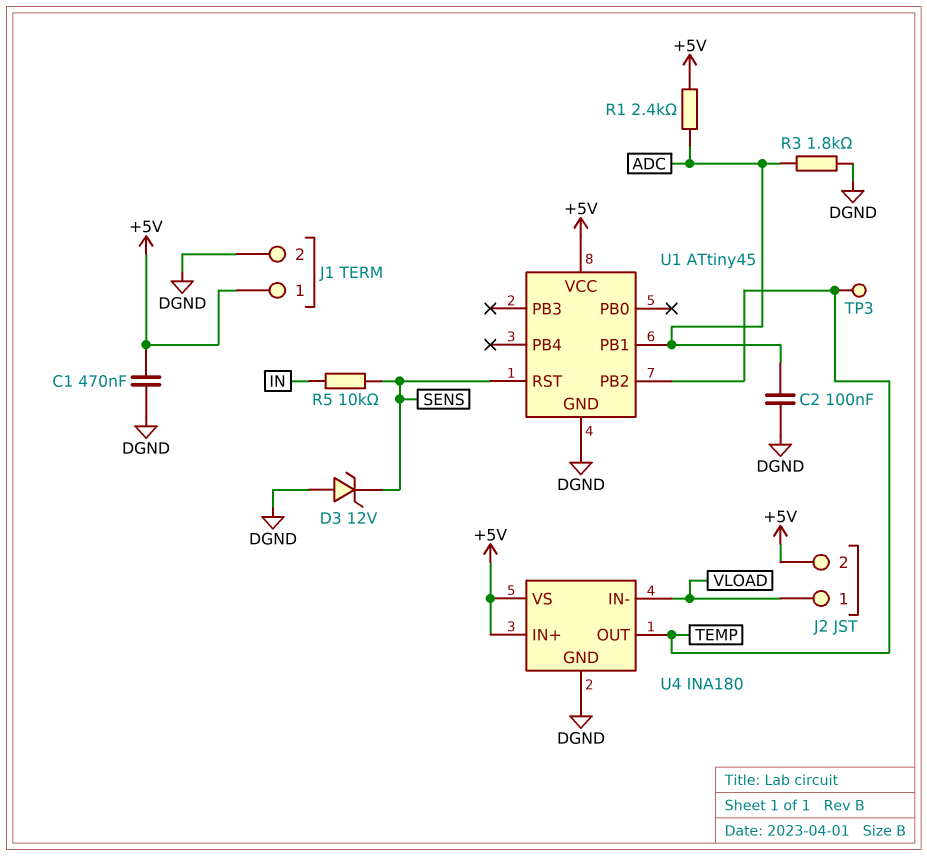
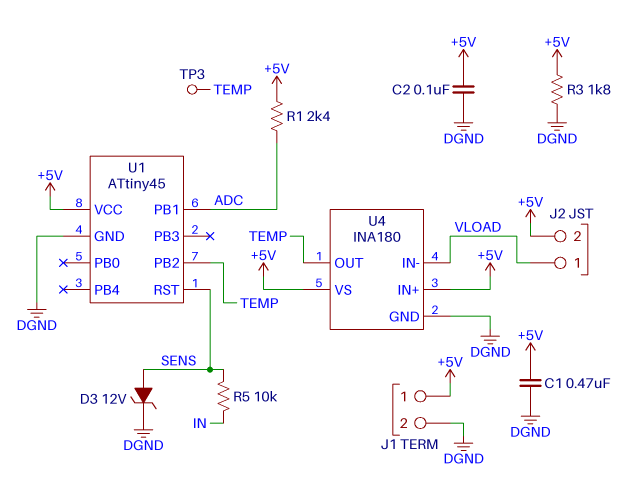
C2: 100nF (ADC, DGND) -> 100nF (+5V, DGND)
D3: zener 12V (A DGND, K SENS) -> zener 12V (A SENS, K DGND)
R3: 1.8k (ADC, DGND) -> 1.8k (+5V, DGND)

